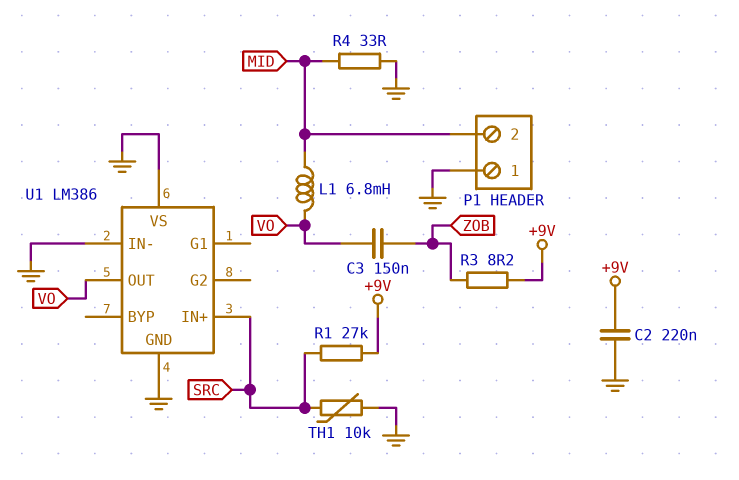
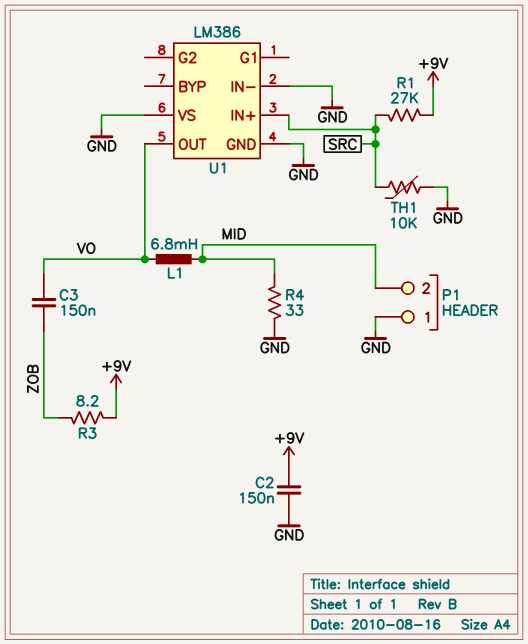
C2: 220nF (+9V, GND) -> 150nF (+9V, GND)

